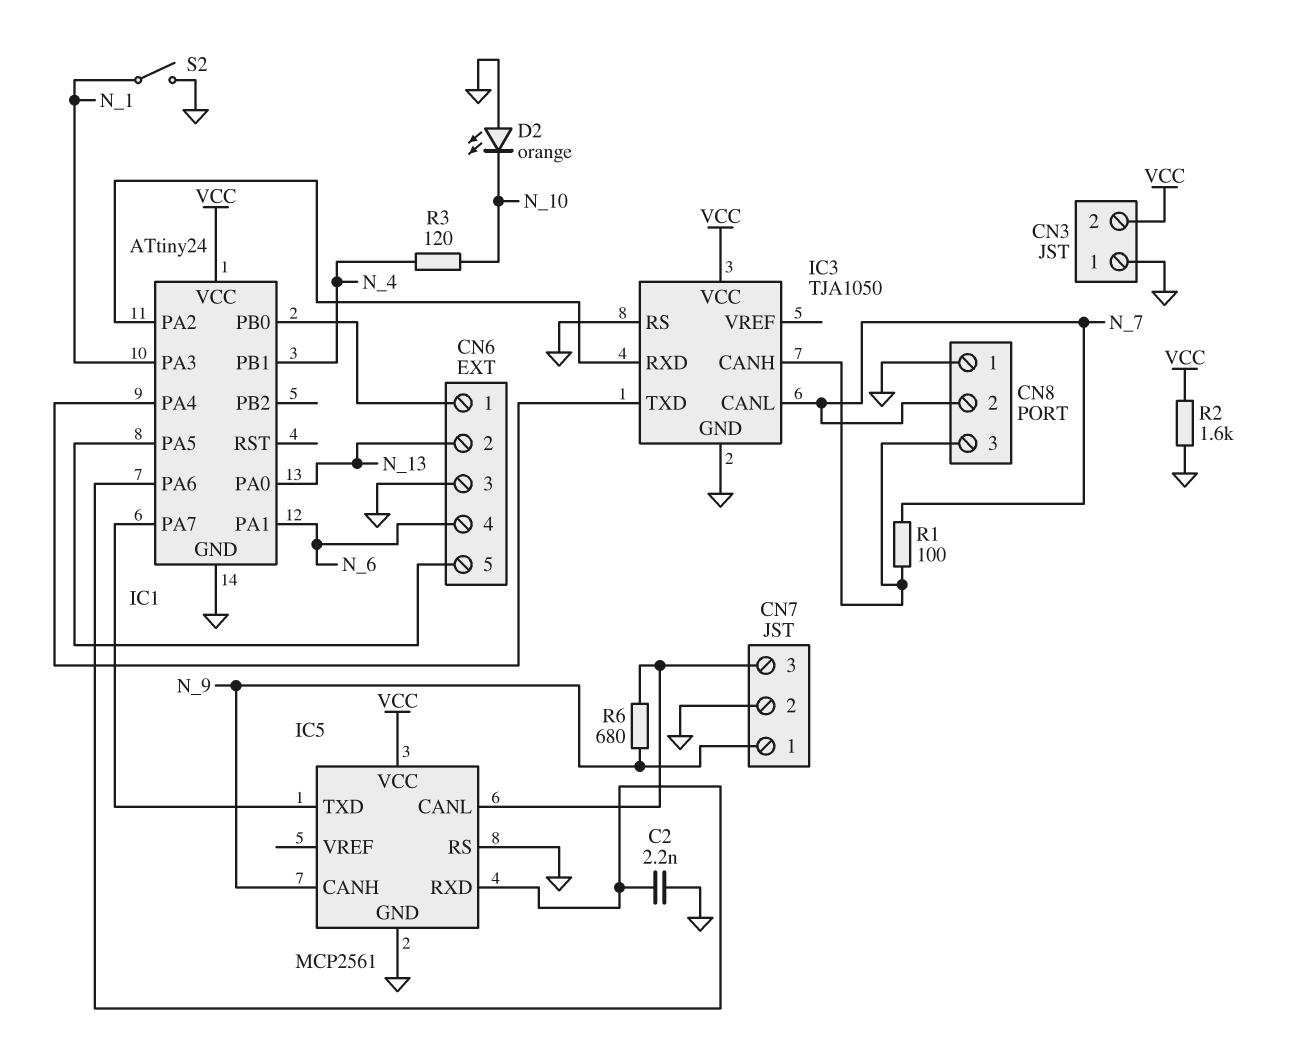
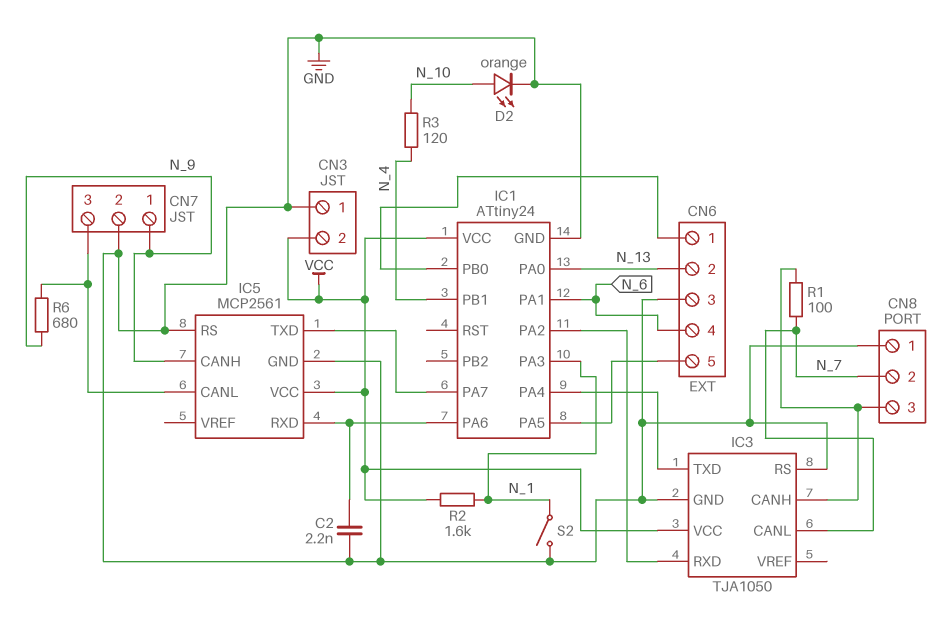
D2: LED orange (A GND, K N_10) -> LED orange (A N_10, K GND)
R2: 1.6k (GND, VCC) -> 1.6k (N_1, VCC)

